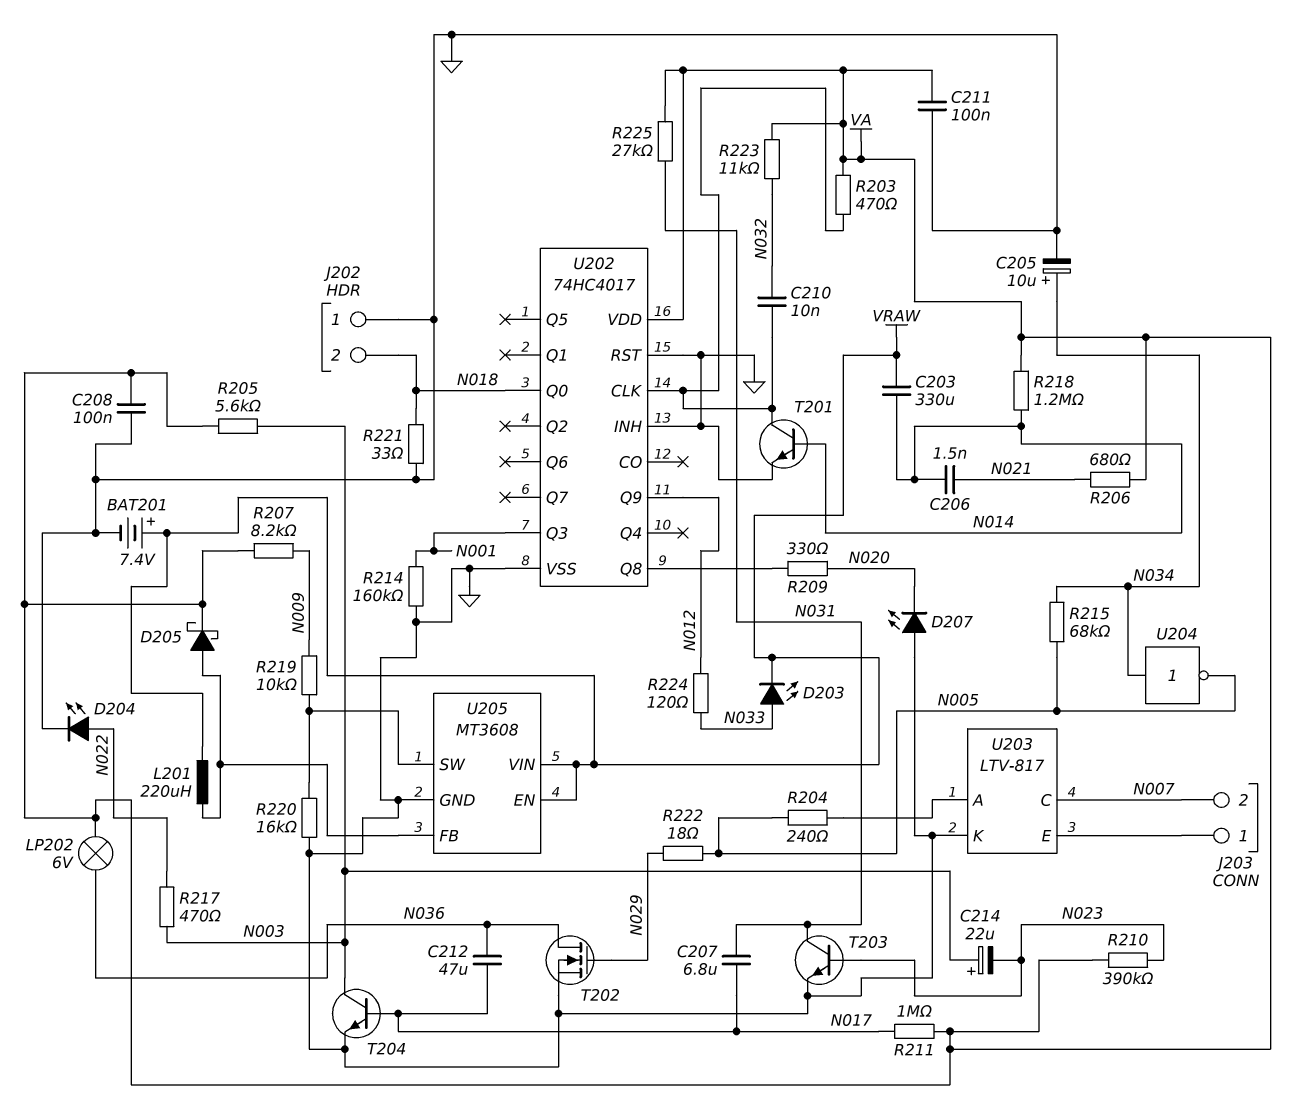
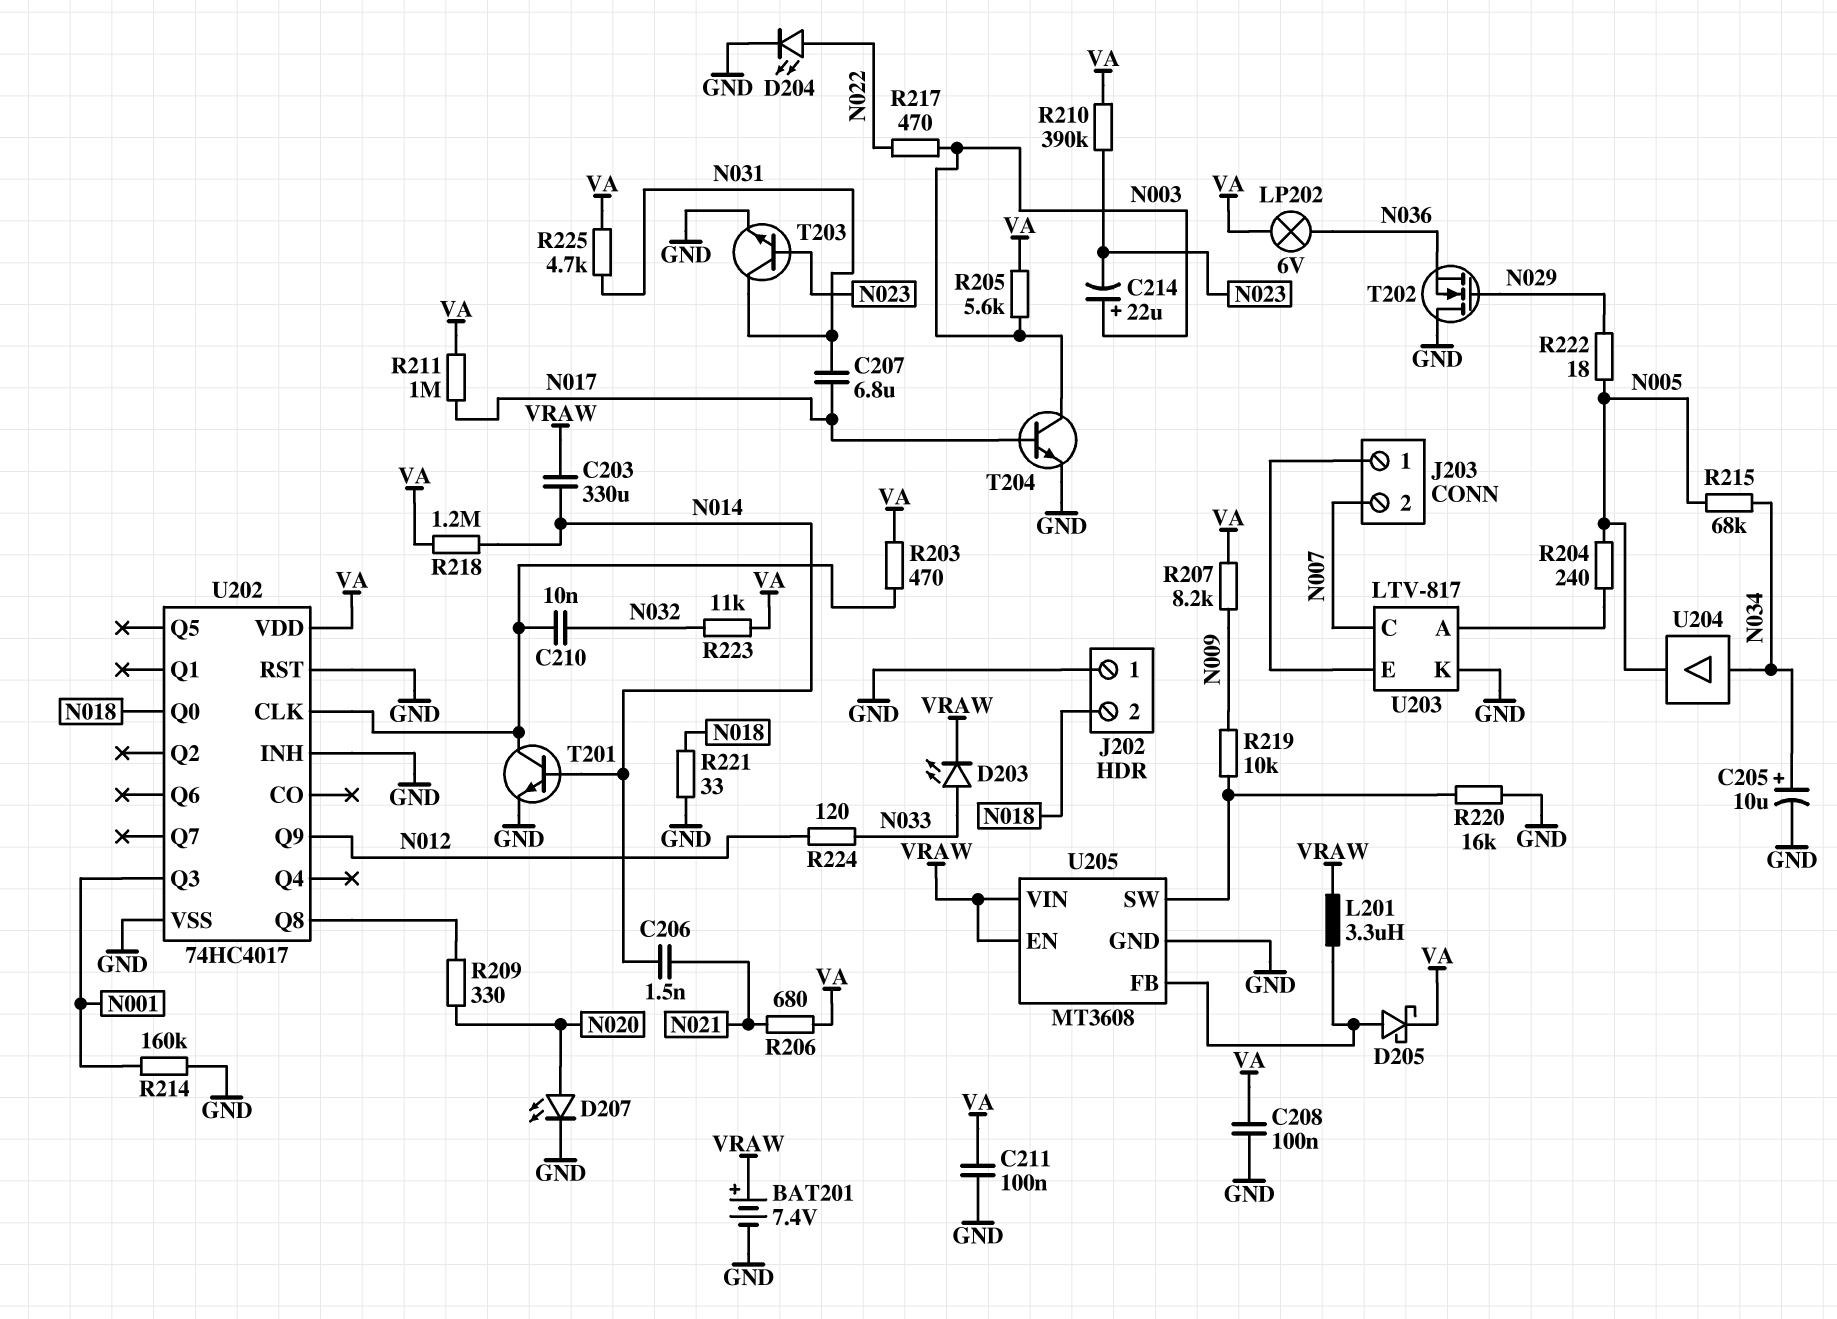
C212: 47uF (N017, N036) -> none
D207: LED (A GND, K N020) -> LED (A N020, K GND)
L201: 220uH (U205/FB, VRAW) -> 3.3uH (U205/FB, VRAW)
R225: 27k (N031, VA) -> 4.7k (N031, VA)
T202: NMOS (G N029, D N036, S GND) -> NMOS (G N029, D GND, S N036)
U204: NOT (in N034, out N005) -> buffer (in N034, out N005)

